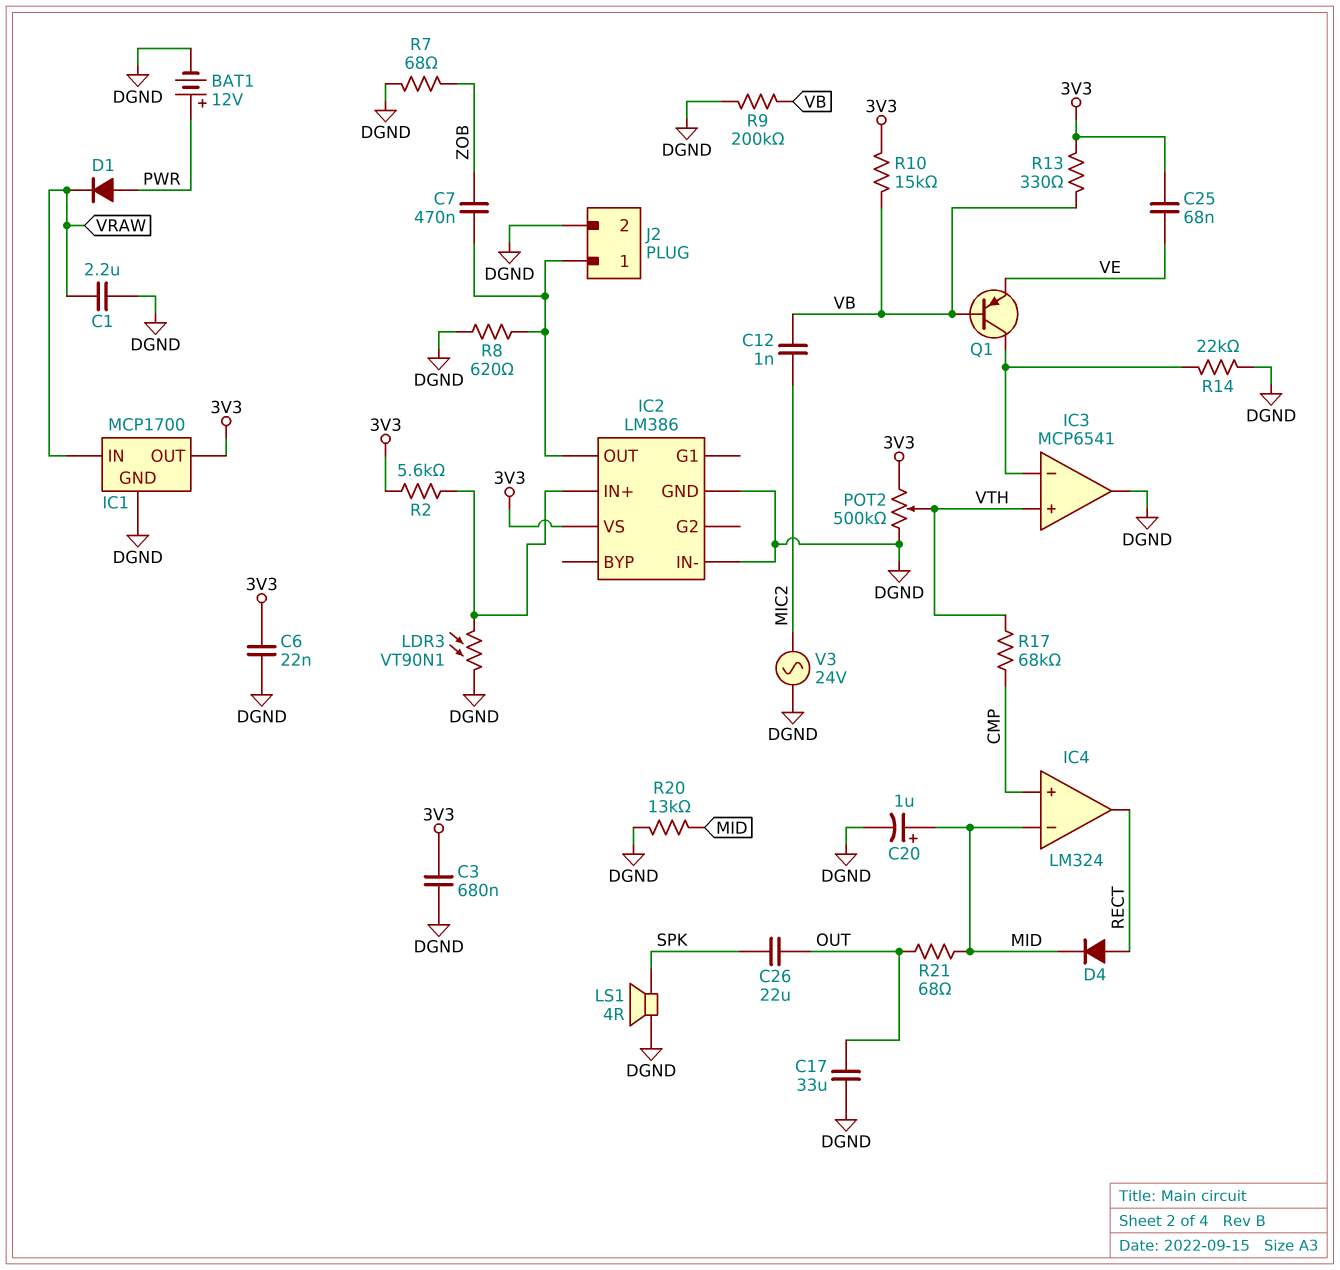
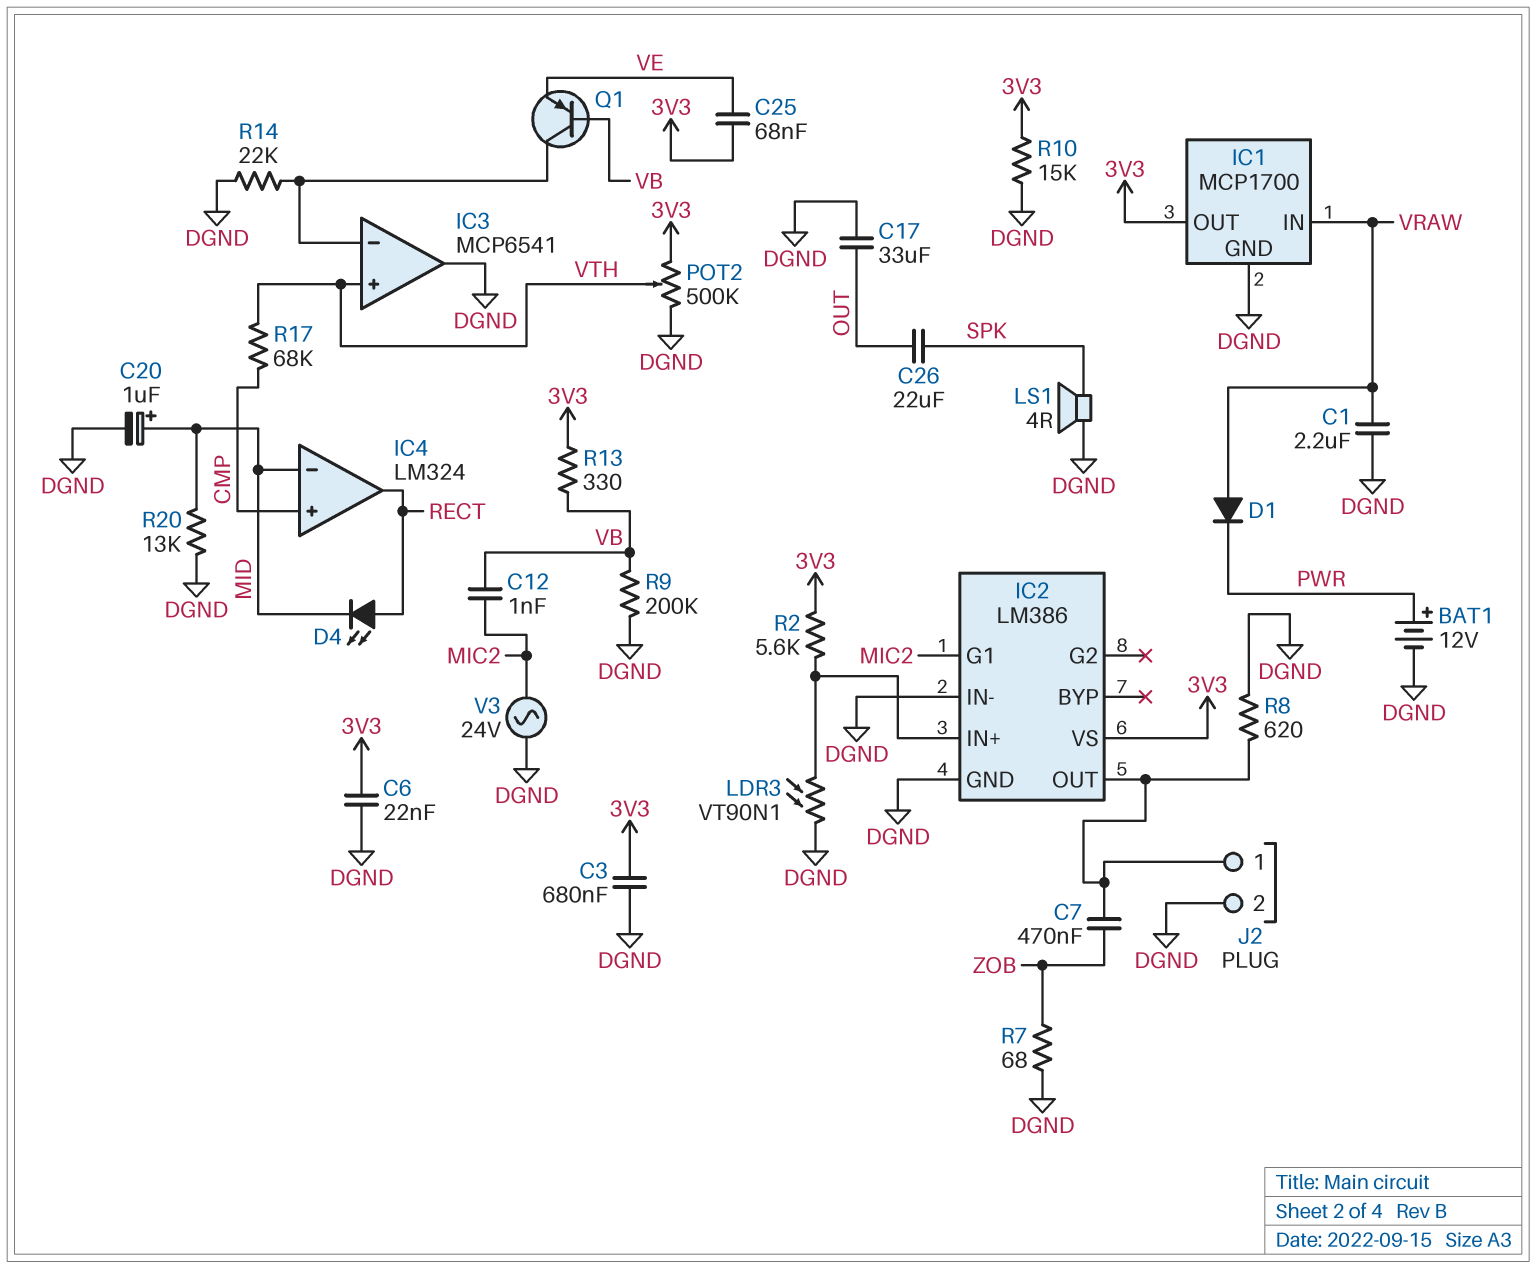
D1: diode (A PWR, K VRAW) -> diode (A VRAW, K PWR)
D4: diode (A RECT, K MID) -> LED (A RECT, K MID)
IC2 pin G1: none -> MIC2
R10: 15k (3V3, VB) -> 15k (3V3, DGND)
R21: 68 (MID, OUT) -> none

